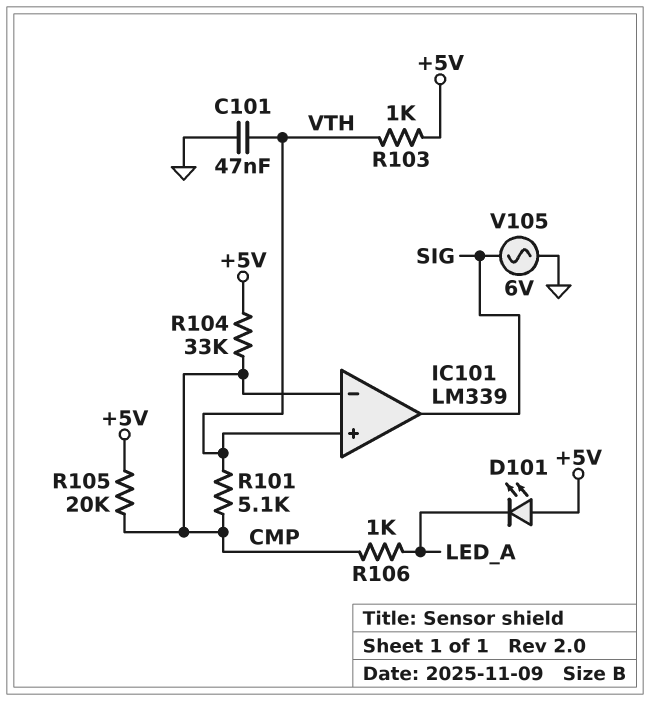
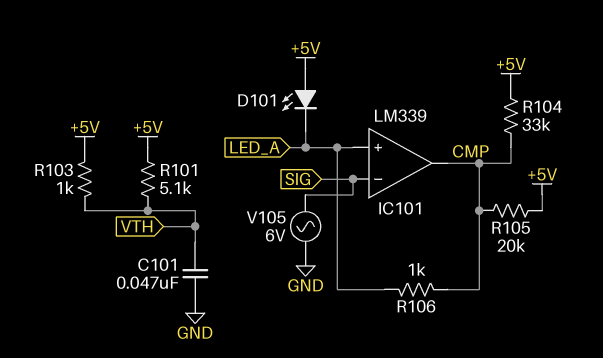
IC101 pin in+: VTH -> LED_A
IC101 pin in-: CMP -> SIG
IC101 pin out: SIG -> CMP
R101: 5.1k (CMP, VTH) -> 5.1k (+5V, VTH)

